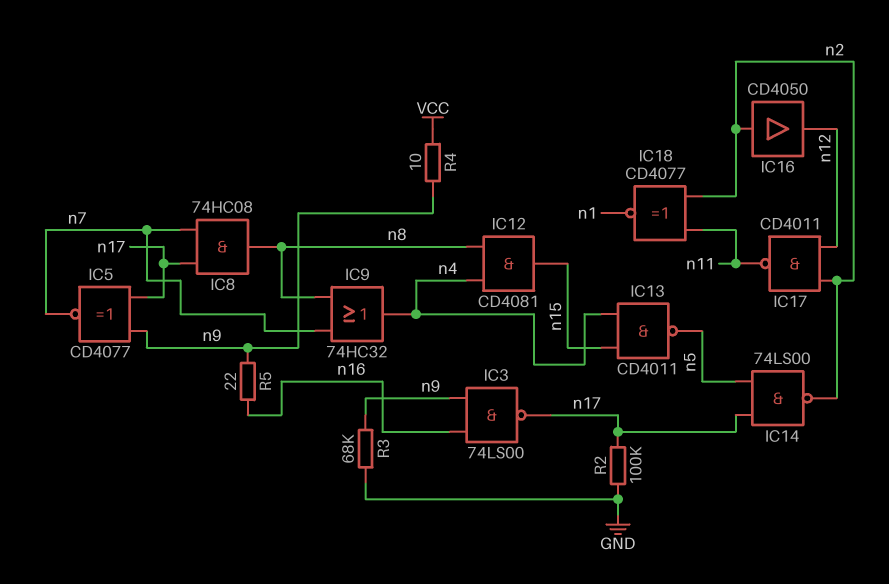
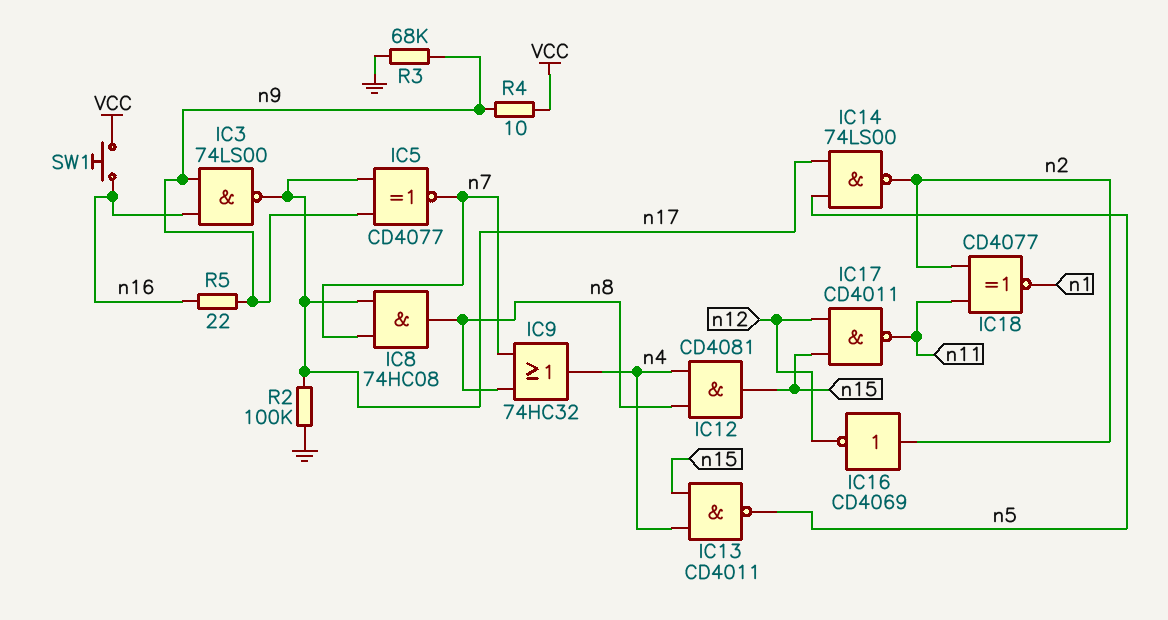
IC16: buffer CD4050 (in n2, out n12) -> NOT CD4069 (in n2, out n12)
IC17: NAND CD4011 (in n2, in n12, out n11) -> NAND CD4011 (in n12, in n15, out n11)
SW1: none -> button (VCC, n16)

